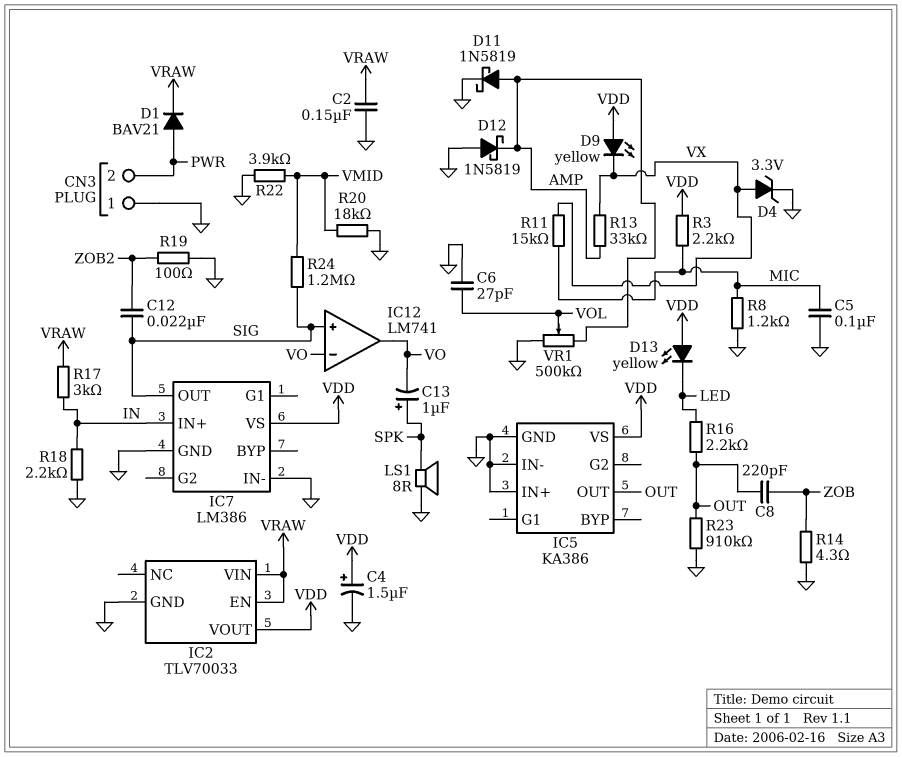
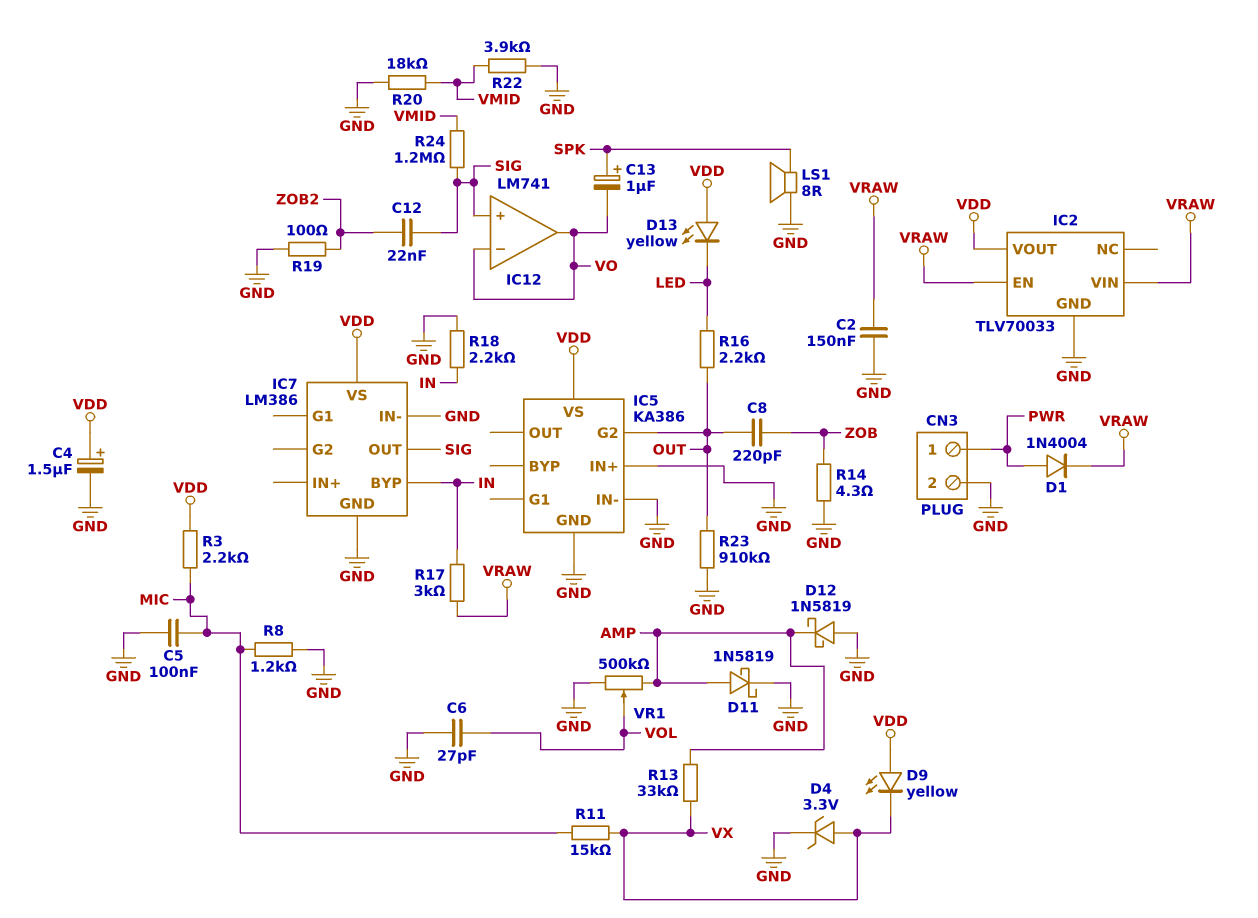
CN3 pin 1: GND -> PWR
CN3 pin 2: PWR -> GND
D1: diode BAV21 (A PWR, K VRAW) -> diode 1N4004 (A PWR, K VRAW)
IC5 pin G2: none -> OUT
IC5 pin OUT: OUT -> none
IC7 pin BYP: none -> IN
IC7 pin IN+: IN -> none

